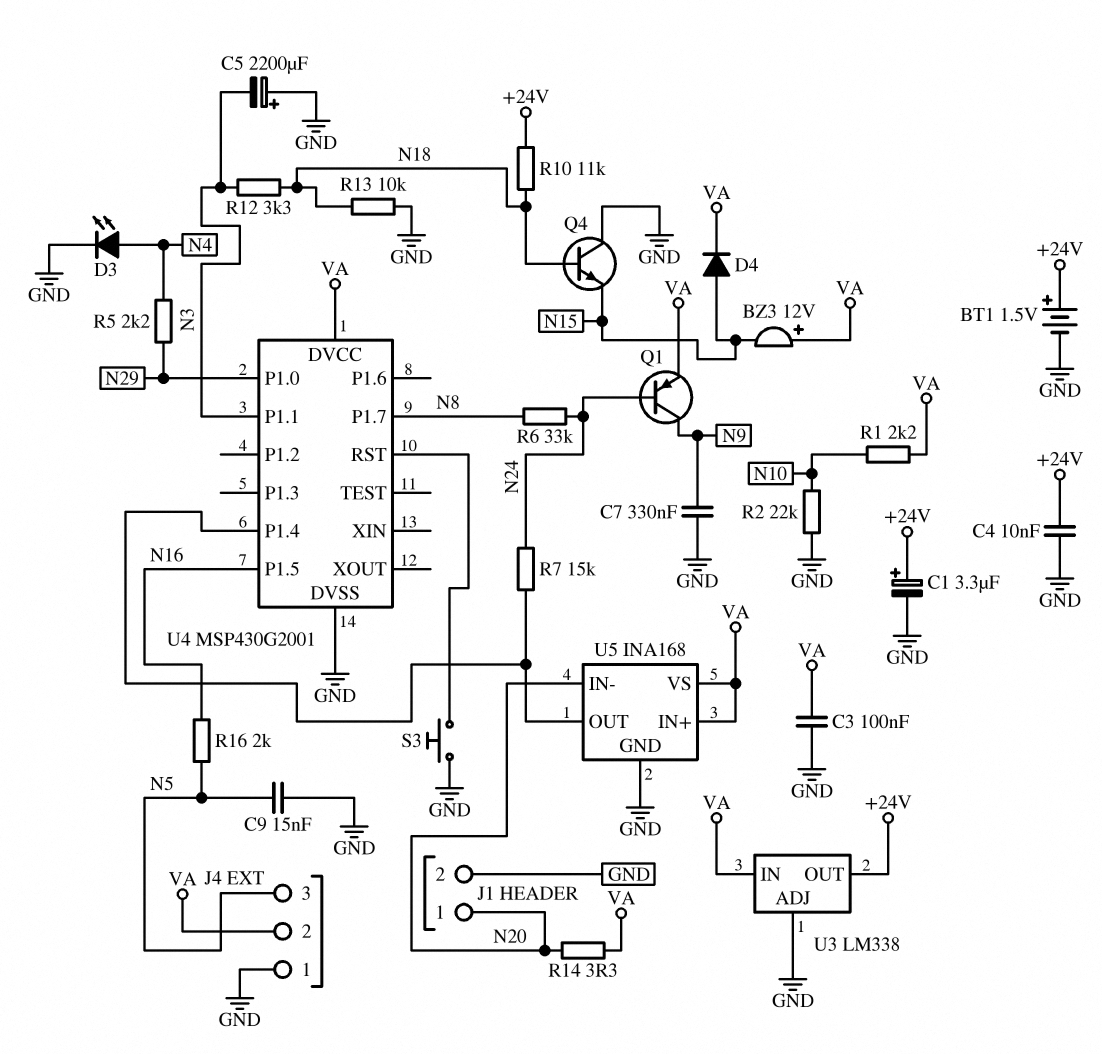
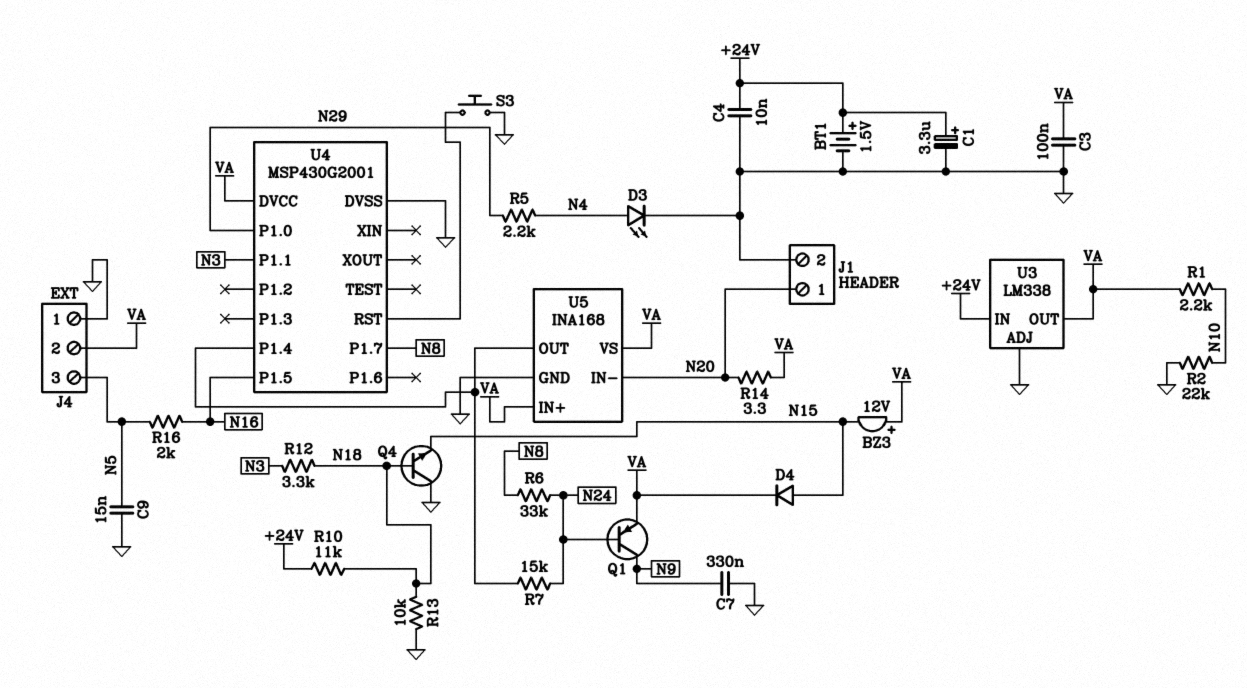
C5: 2200uF (plus GND, minus N3) -> none
U3 pin IN: VA -> +24V
U3 pin OUT: +24V -> VA

